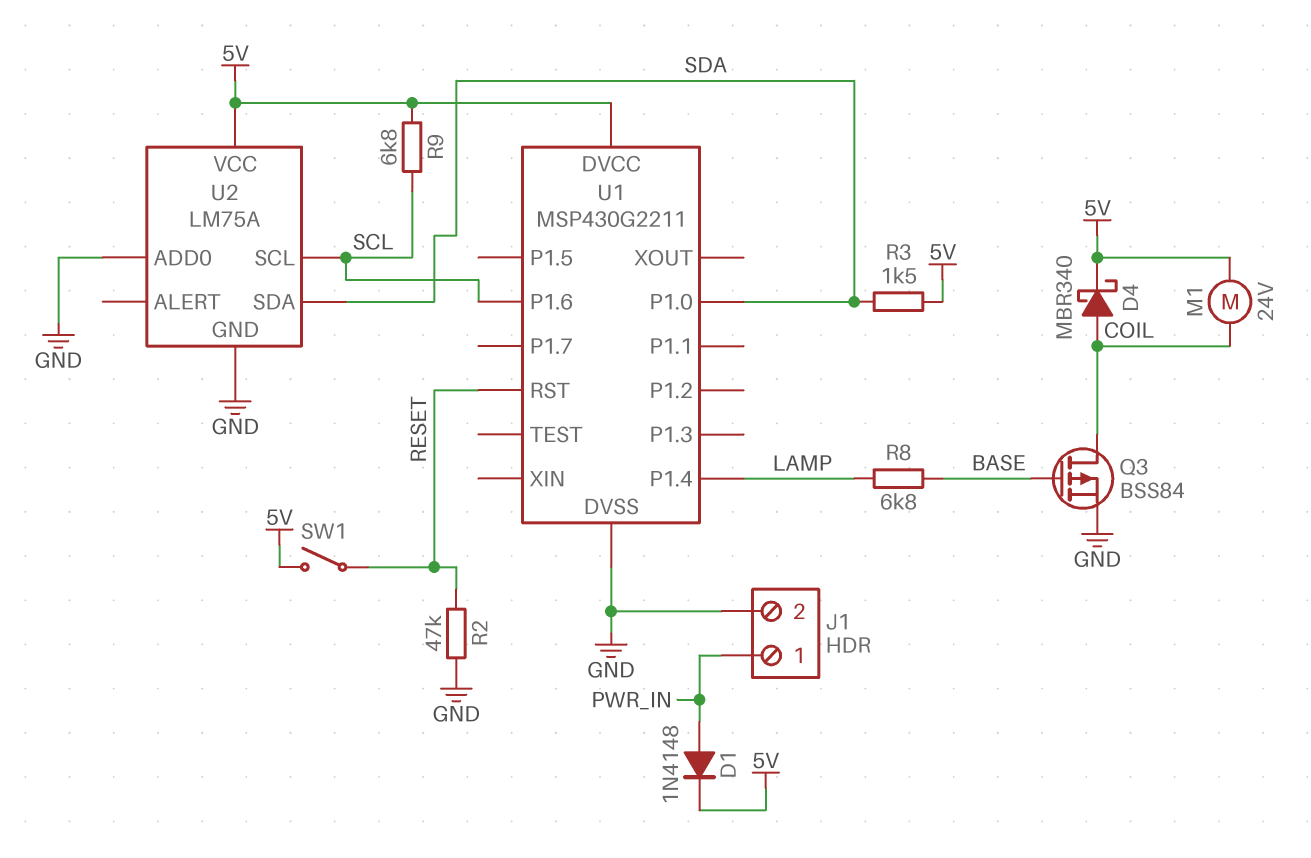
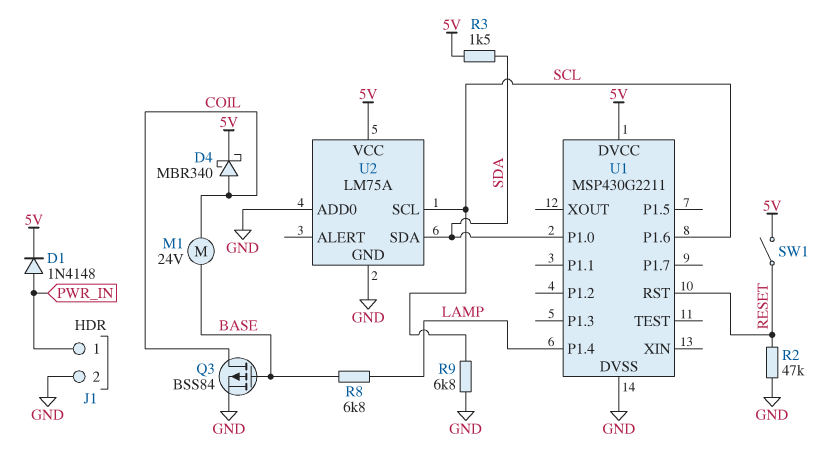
M1: motor 24V (5V, COIL) -> motor 24V (BASE, COIL)
R9: 6.8k (5V, SCL) -> 6.8k (GND, SCL)

